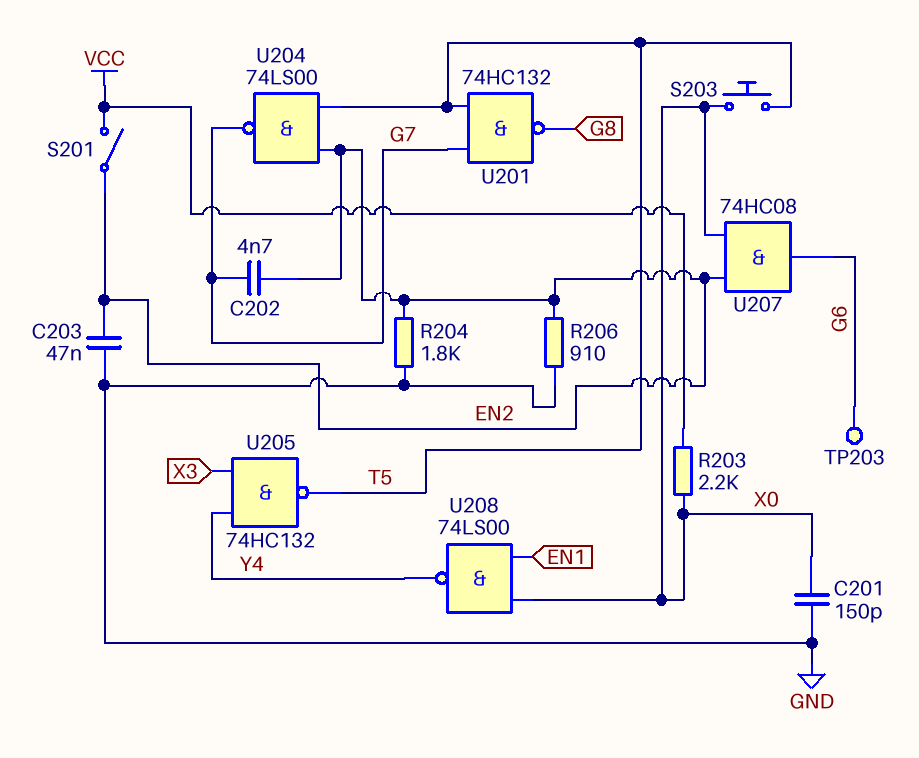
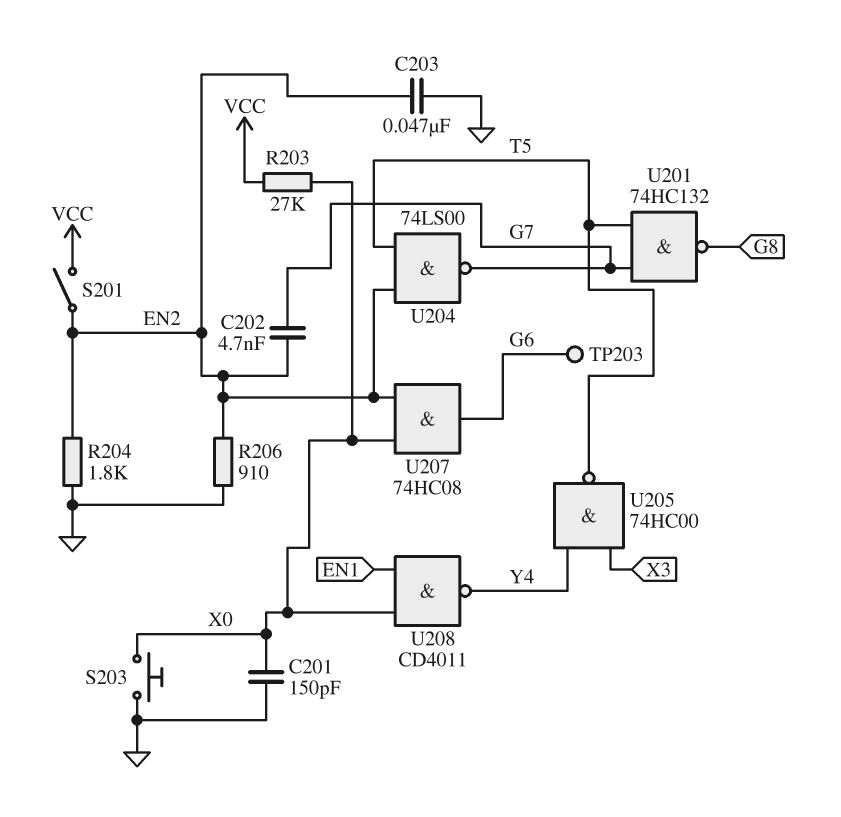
R203: 2.2k (VCC, X0) -> 27k (VCC, X0)
S203: button (T5, X0) -> button (GND, X0)
U205: NAND 74HC132 (in X3, in Y4, out T5) -> NAND 74HC00 (in X3, in Y4, out T5)
U208: NAND 74LS00 (in EN1, in X0, out Y4) -> NAND CD4011 (in EN1, in X0, out Y4)

